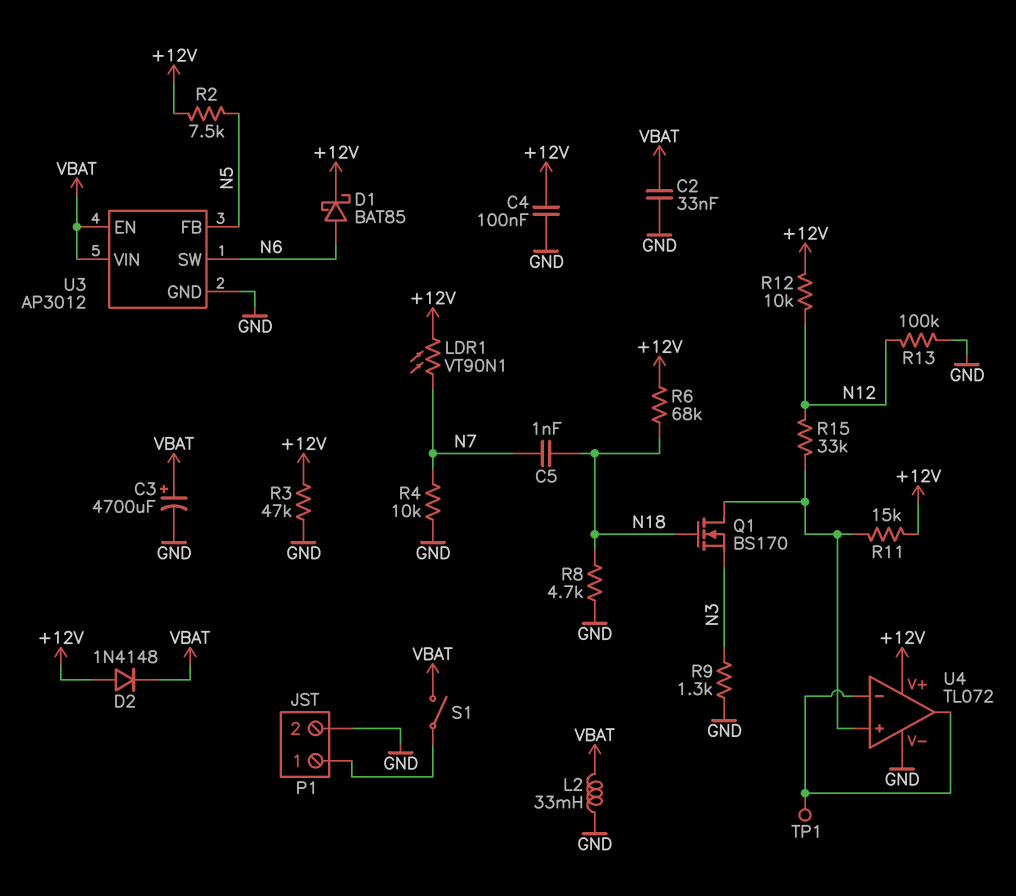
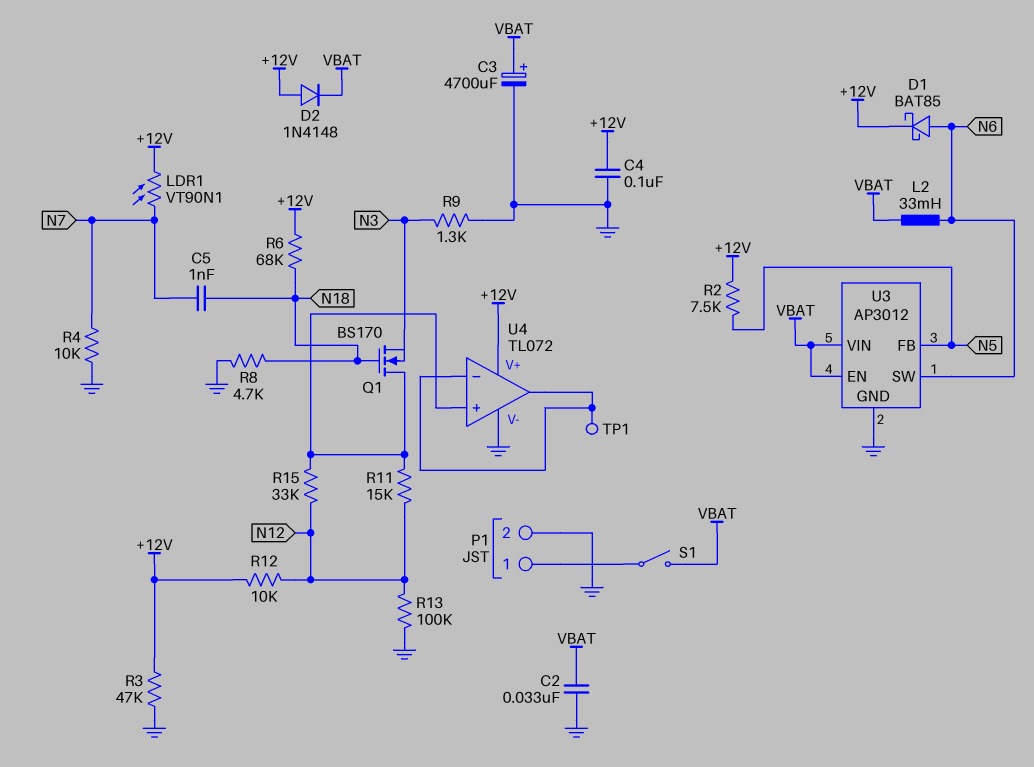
L2: 33mH (GND, VBAT) -> 33mH (N6, VBAT)
R11: 15k (+12V, U4/in+) -> 15k (N12, U4/in+)

